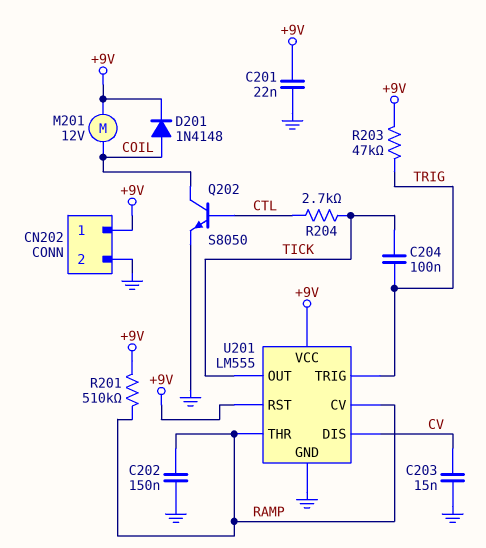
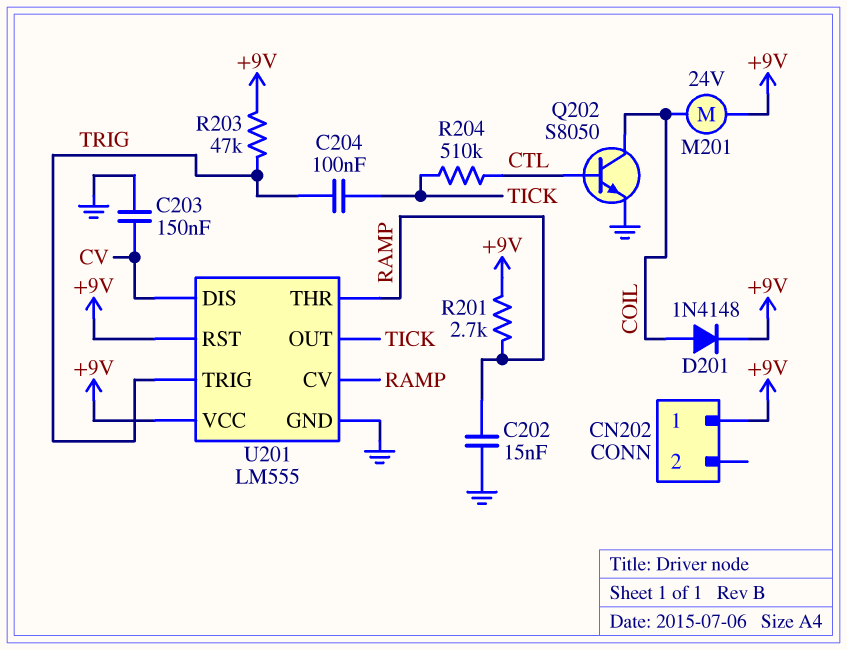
C201: 22nF (+9V, GND) -> none
C202: 150nF (GND, RAMP) -> 15nF (GND, RAMP)
C203: 15nF (CV, GND) -> 150nF (CV, GND)
CN202 pin 2: GND -> none
M201: motor 12V (+9V, COIL) -> motor 24V (+9V, COIL)
R201: 510k (+9V, RAMP) -> 2.7k (+9V, RAMP)
R204: 2.7k (CTL, TICK) -> 510k (CTL, TICK)

